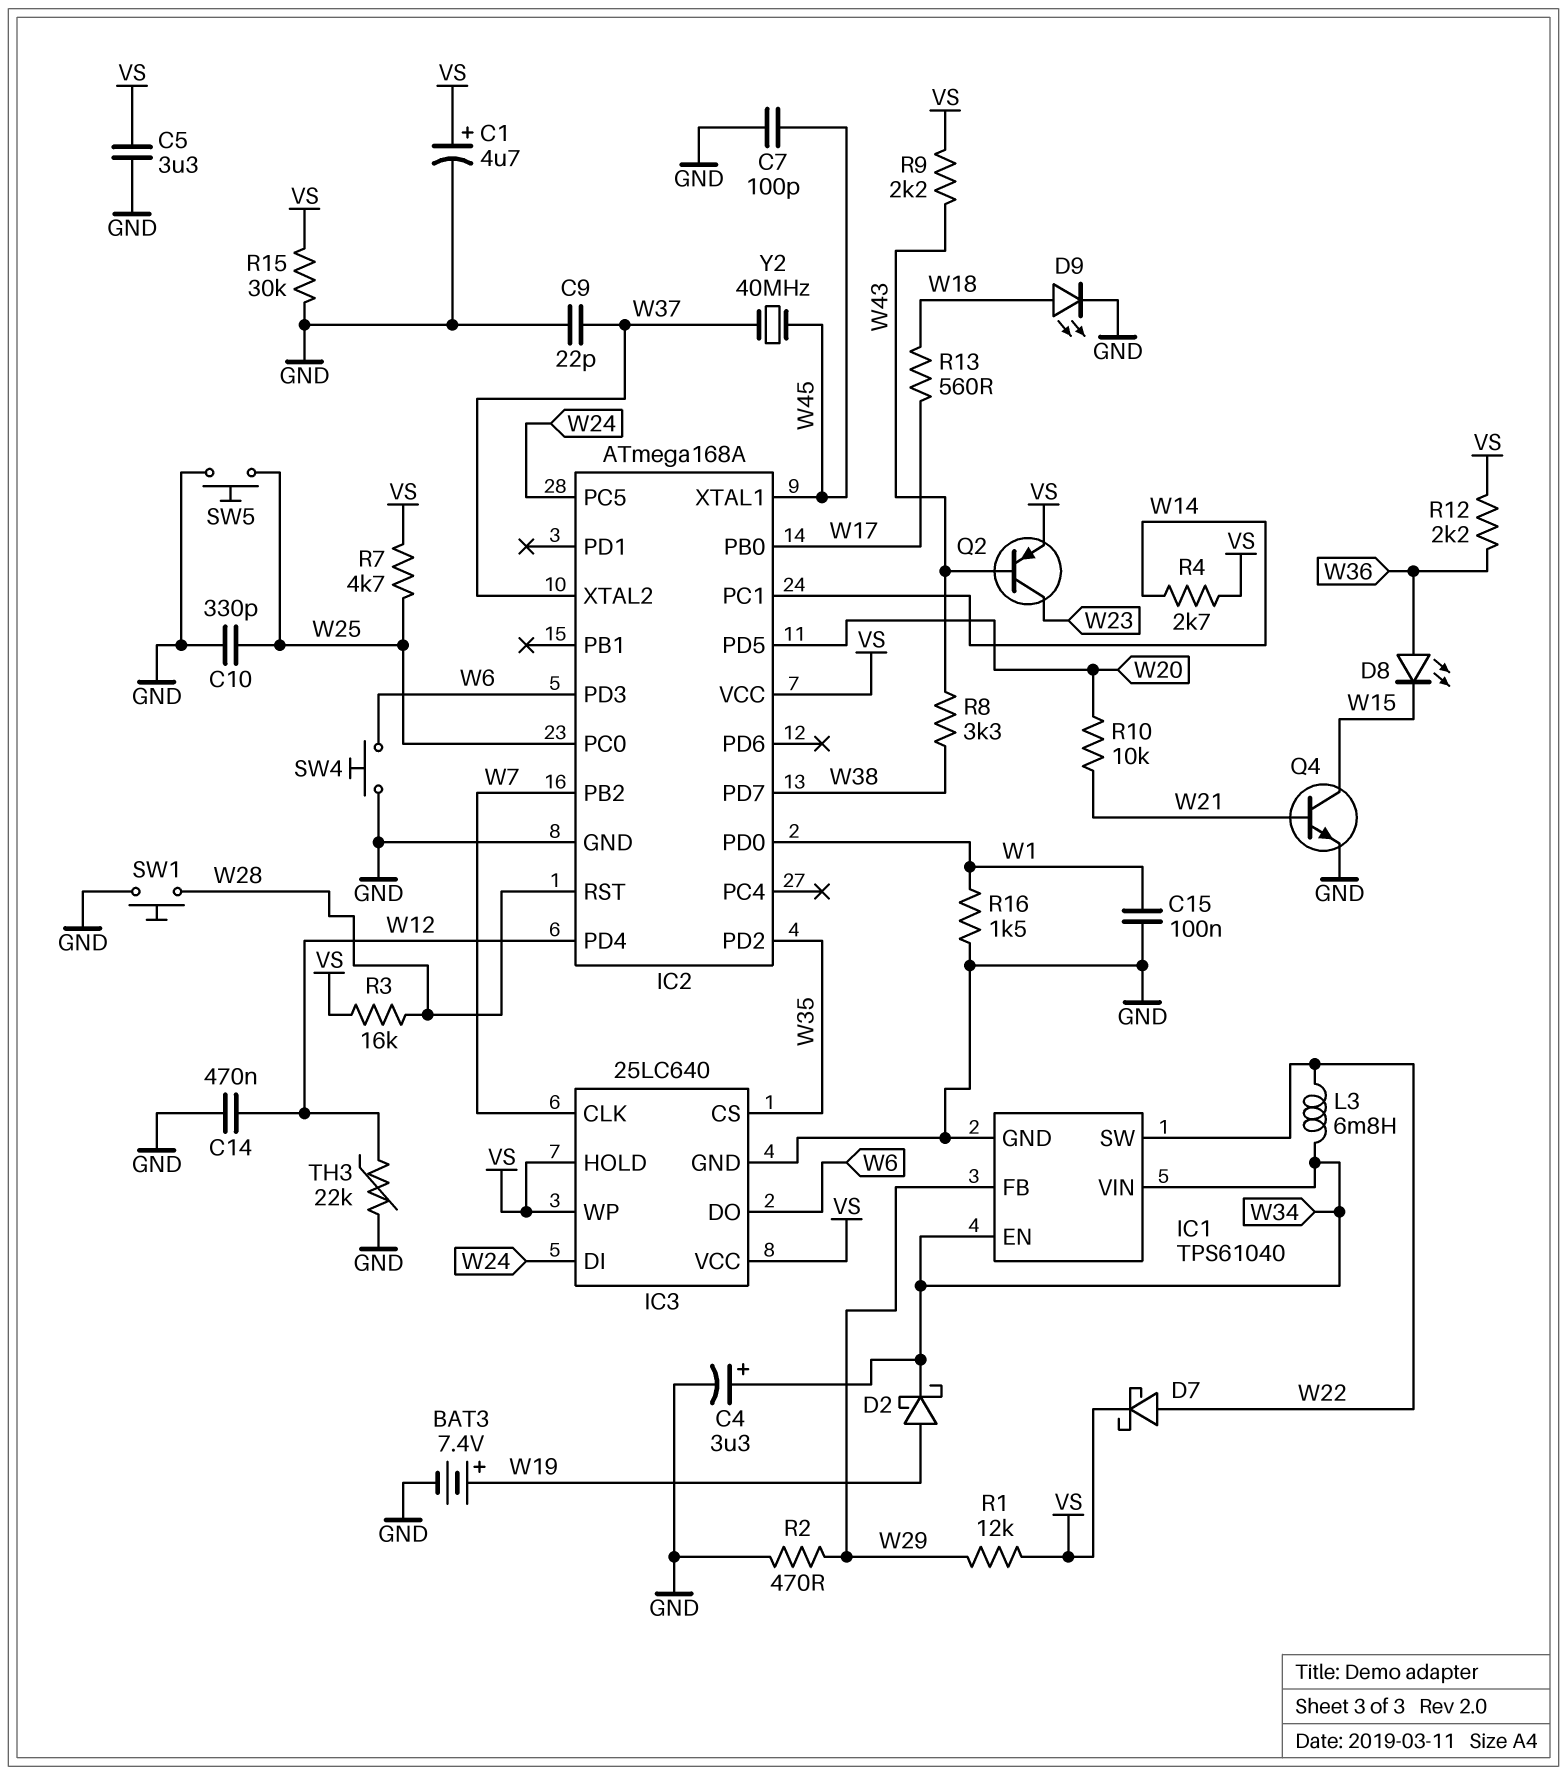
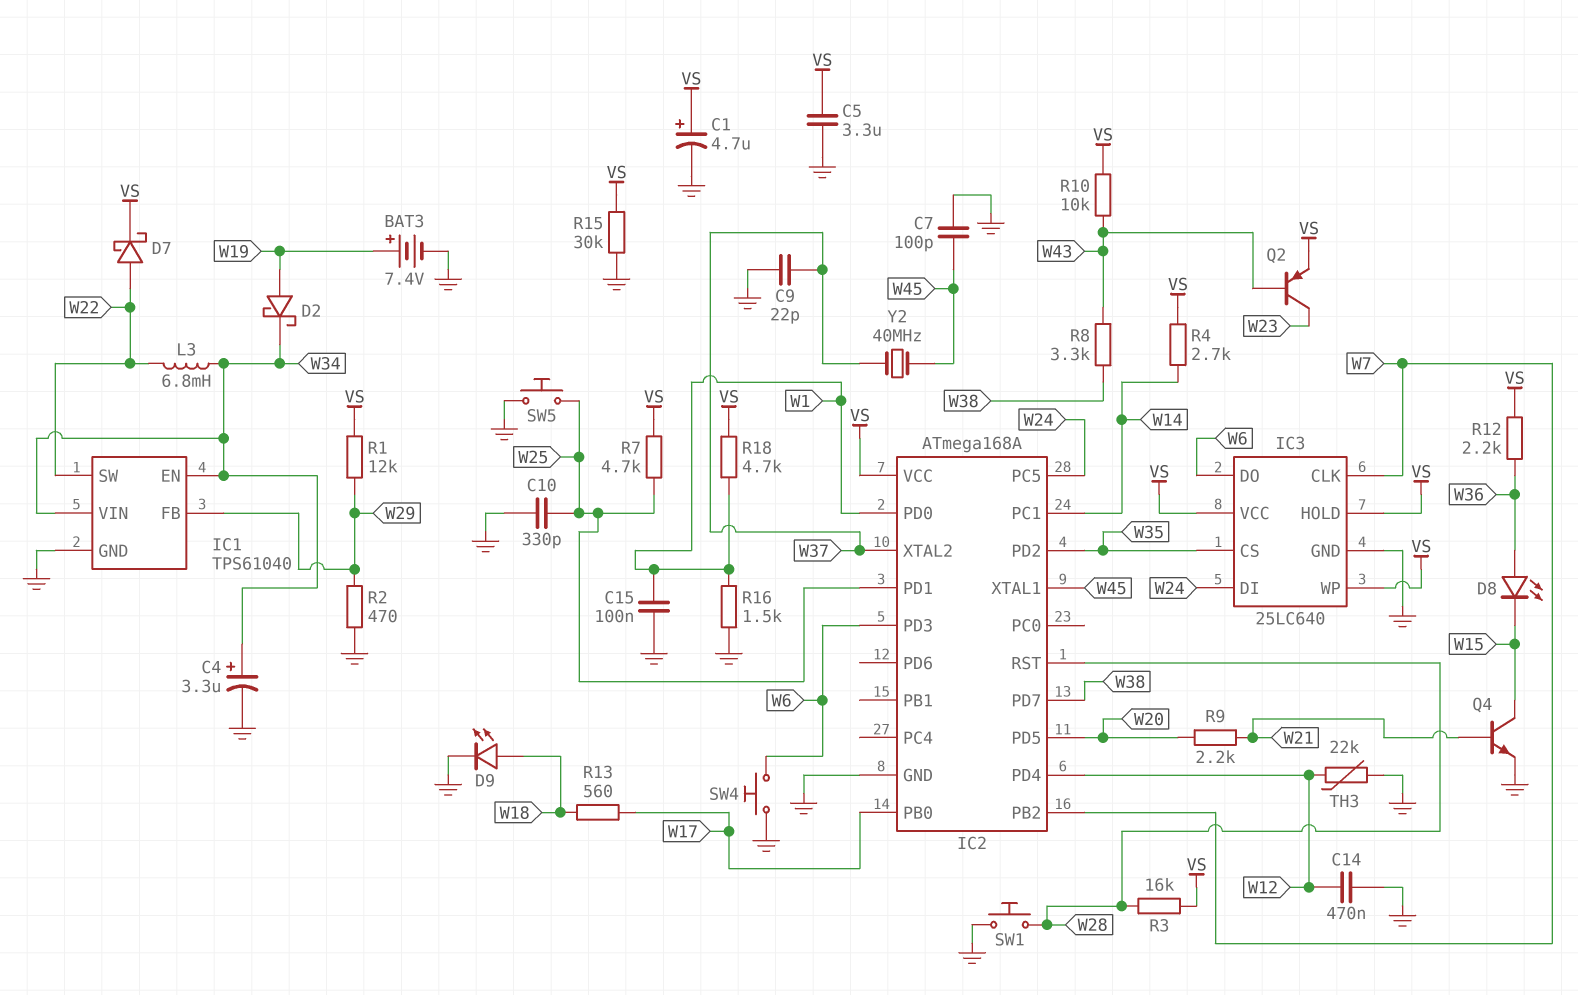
IC2 pin PC0: W25 -> none
IC2 pin PD1: none -> W25
R9: 2.2k (VS, W43) -> 2.2k (W20, W21)
R10: 10k (W20, W21) -> 10k (VS, W43)
R18: none -> 4.7k (VS, W1)

